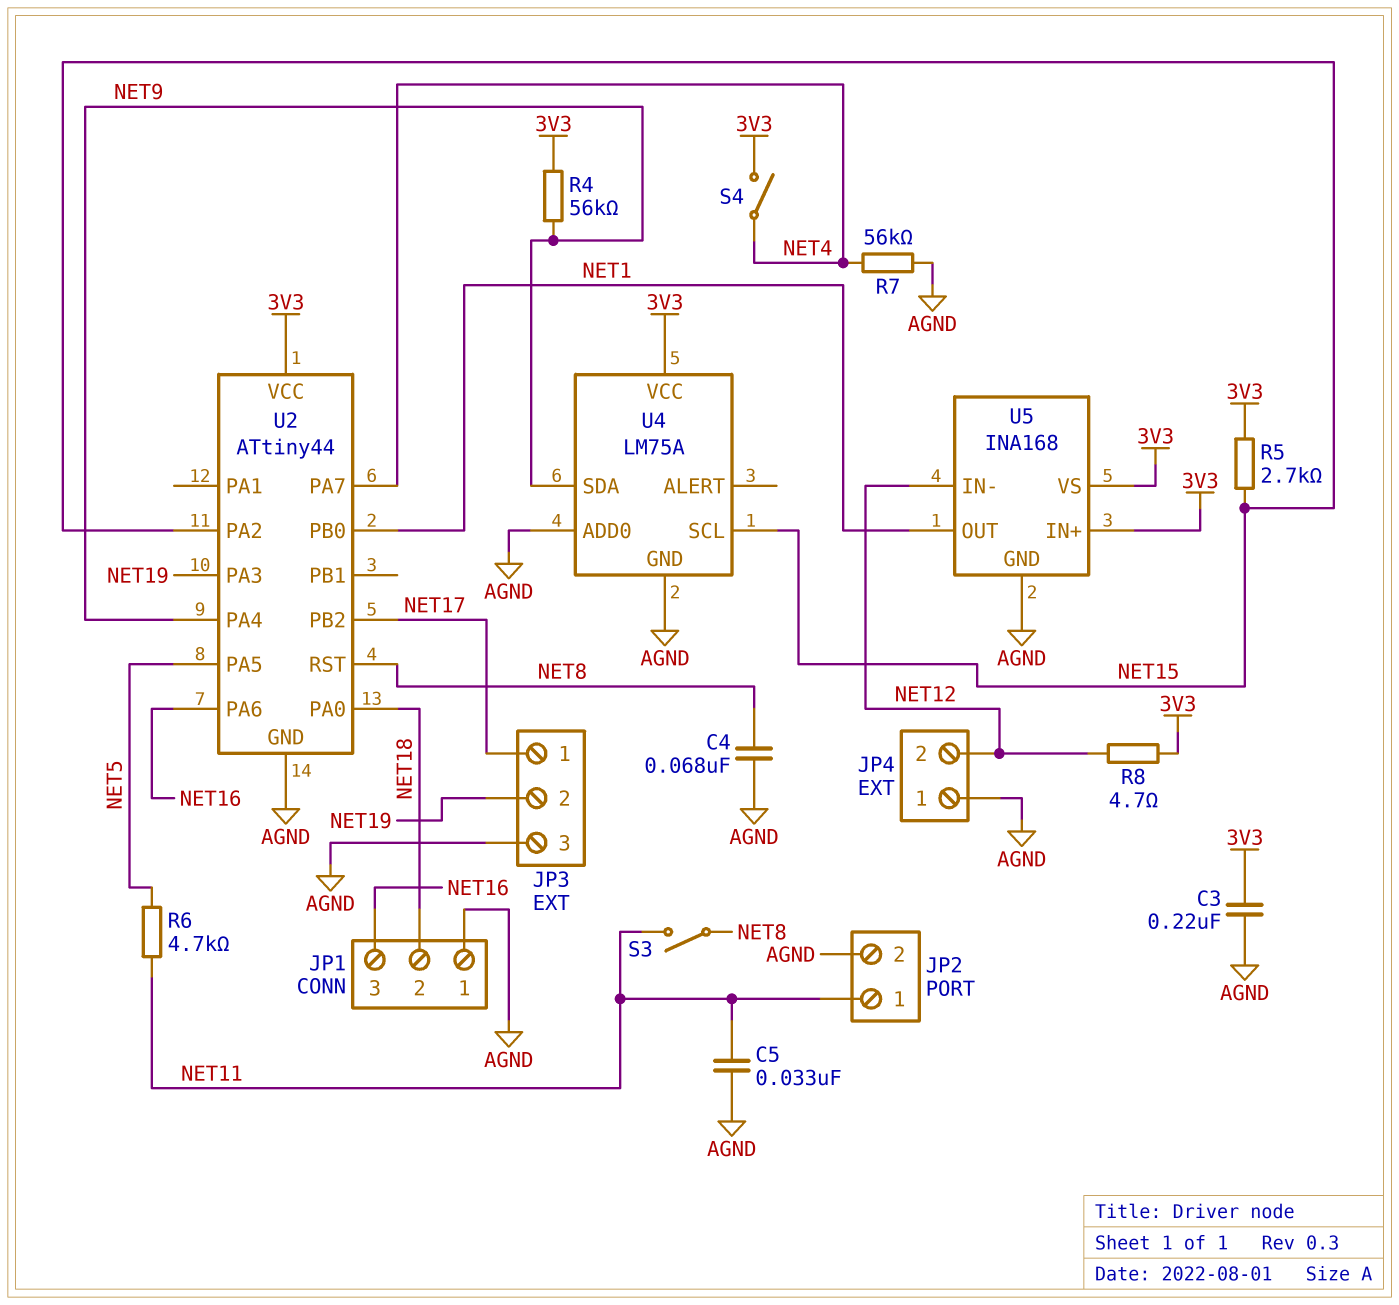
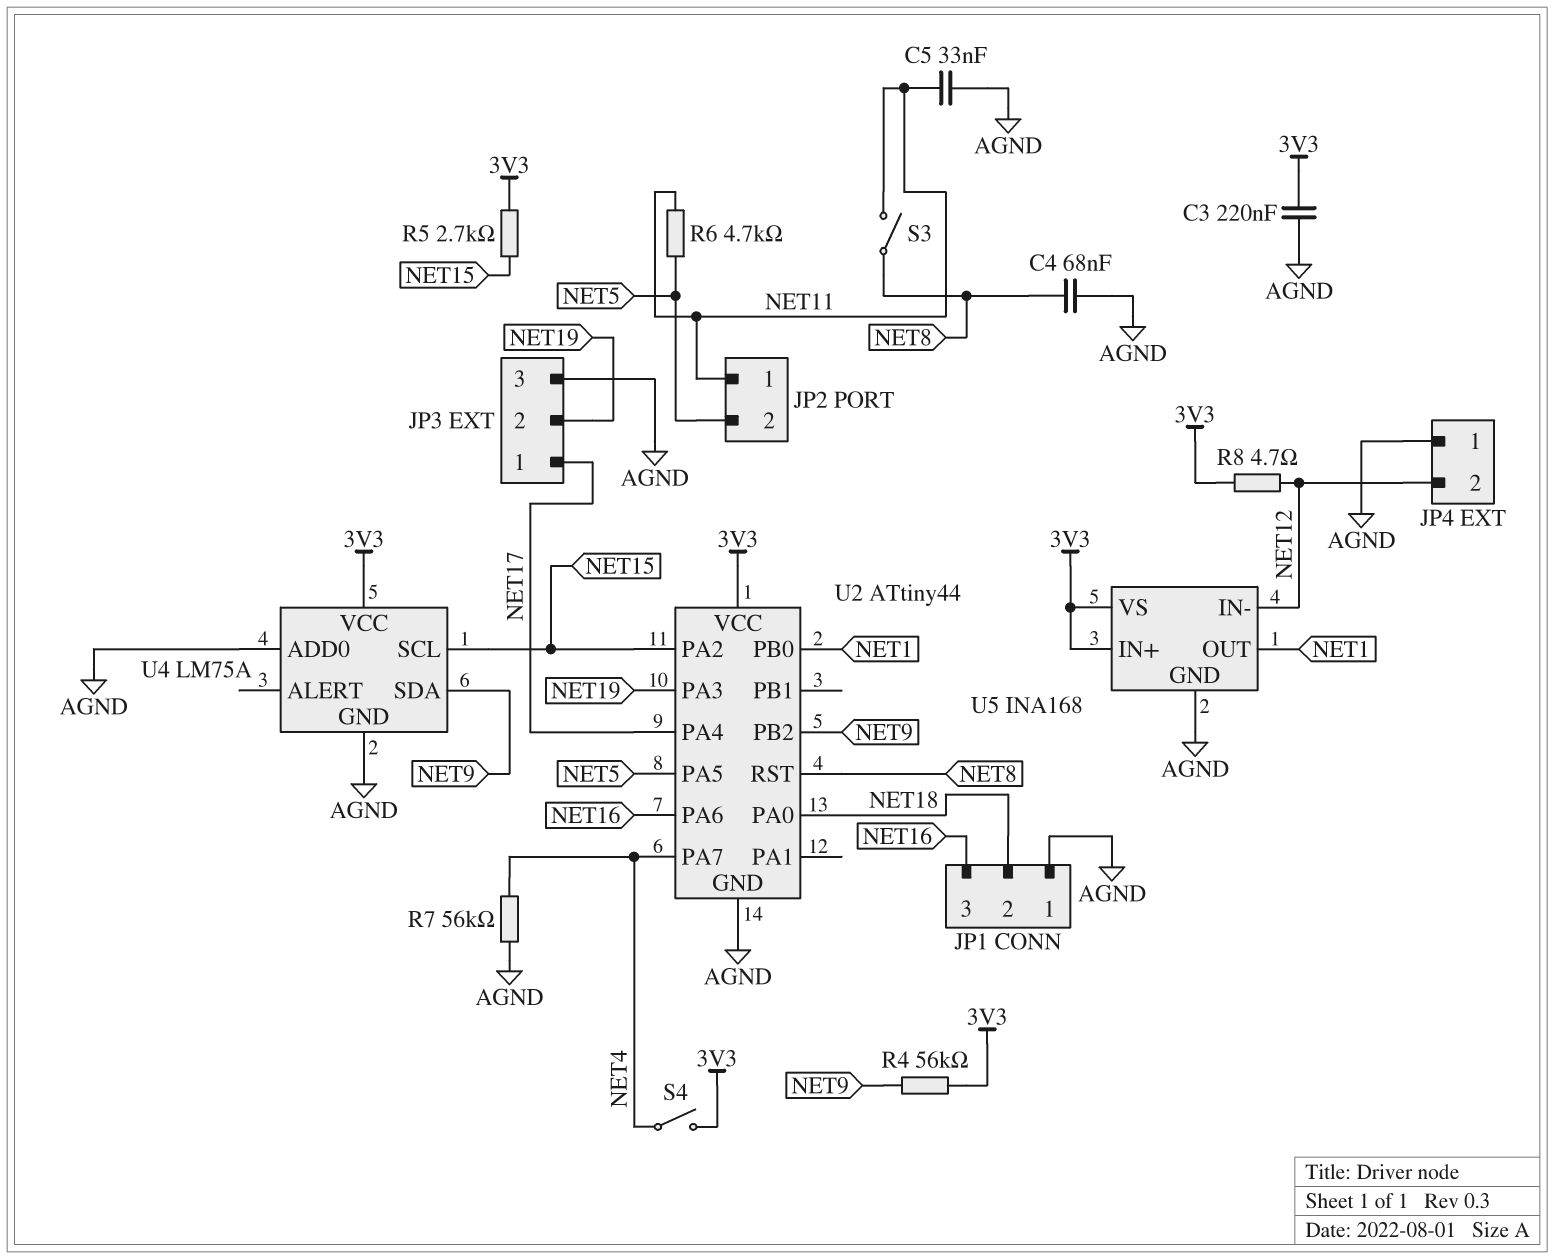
JP2 pin 2: AGND -> NET5
U2 pin PA4: NET9 -> NET17
U2 pin PB2: NET17 -> NET9

